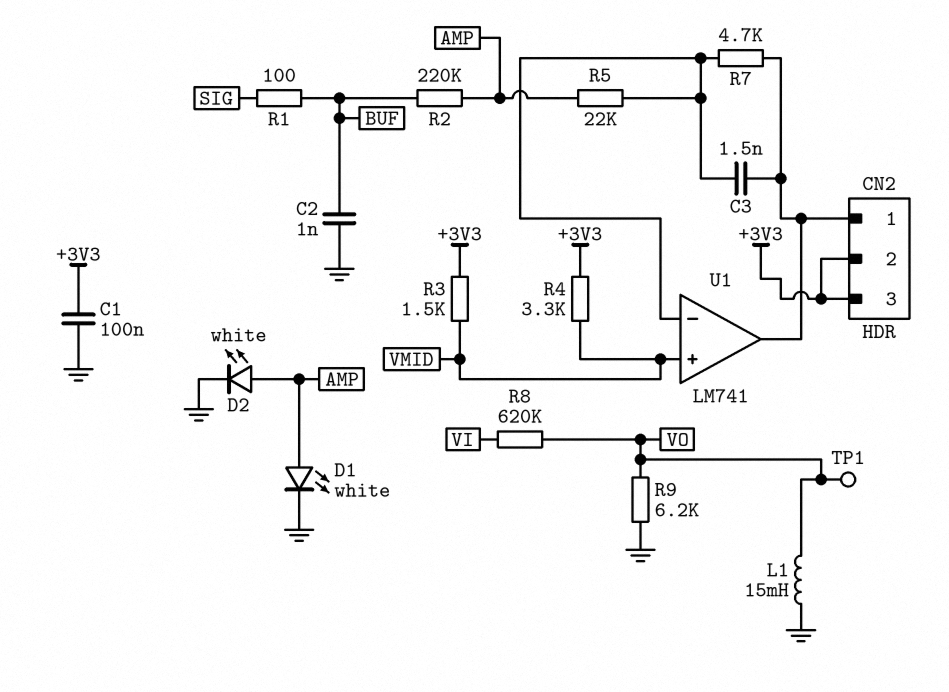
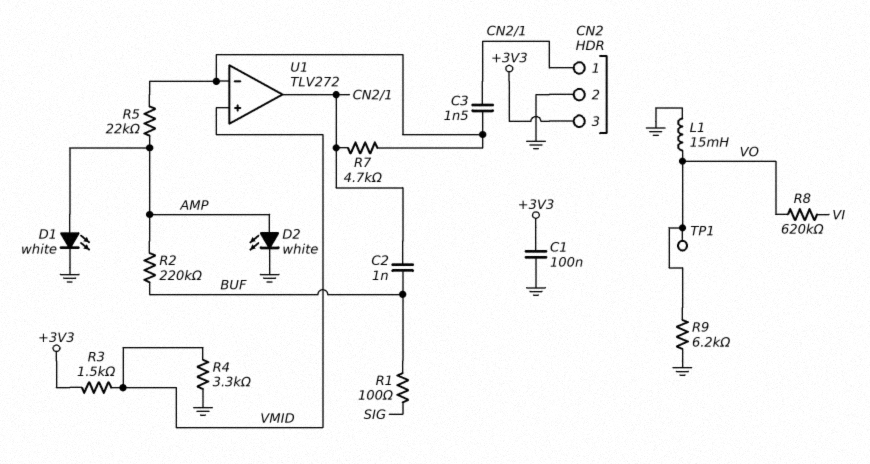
C2: 1nF (BUF, GND) -> 1nF (BUF, CN2/1)
CN2 pin 2: +3V3 -> GND
R4: 3.3k (+3V3, VMID) -> 3.3k (GND, VMID)
U1: LM741 -> TLV272

